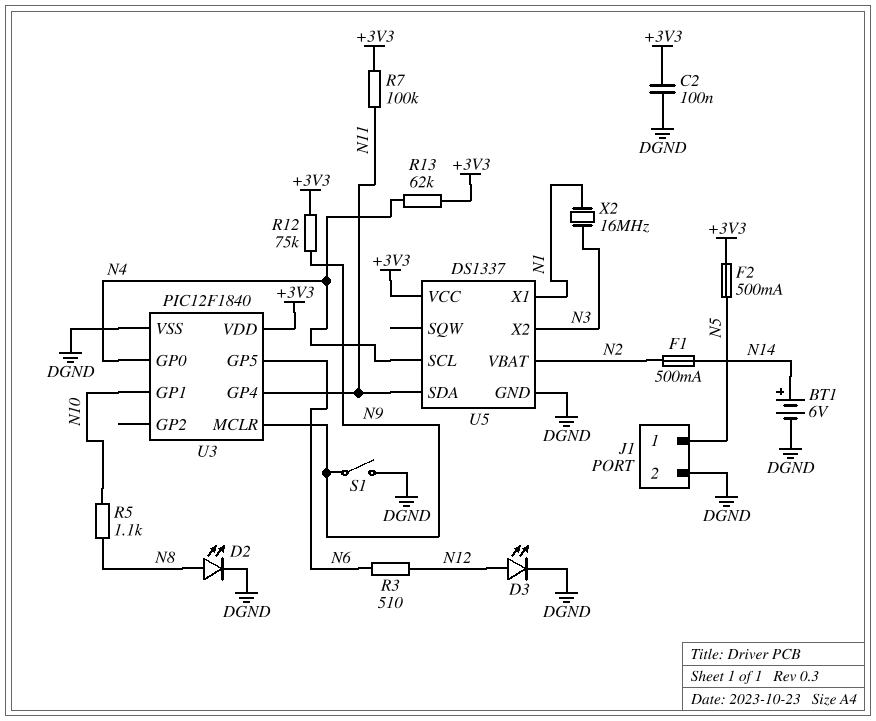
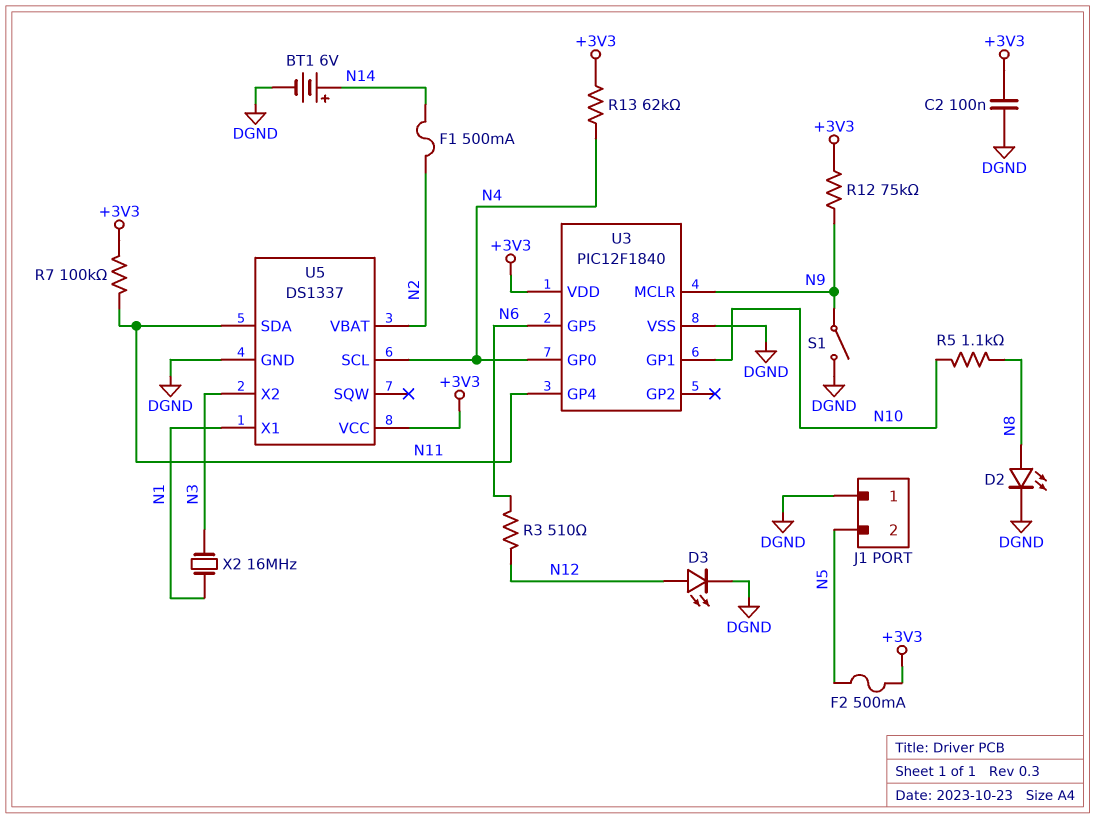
J1 pin 1: N5 -> DGND
J1 pin 2: DGND -> N5

